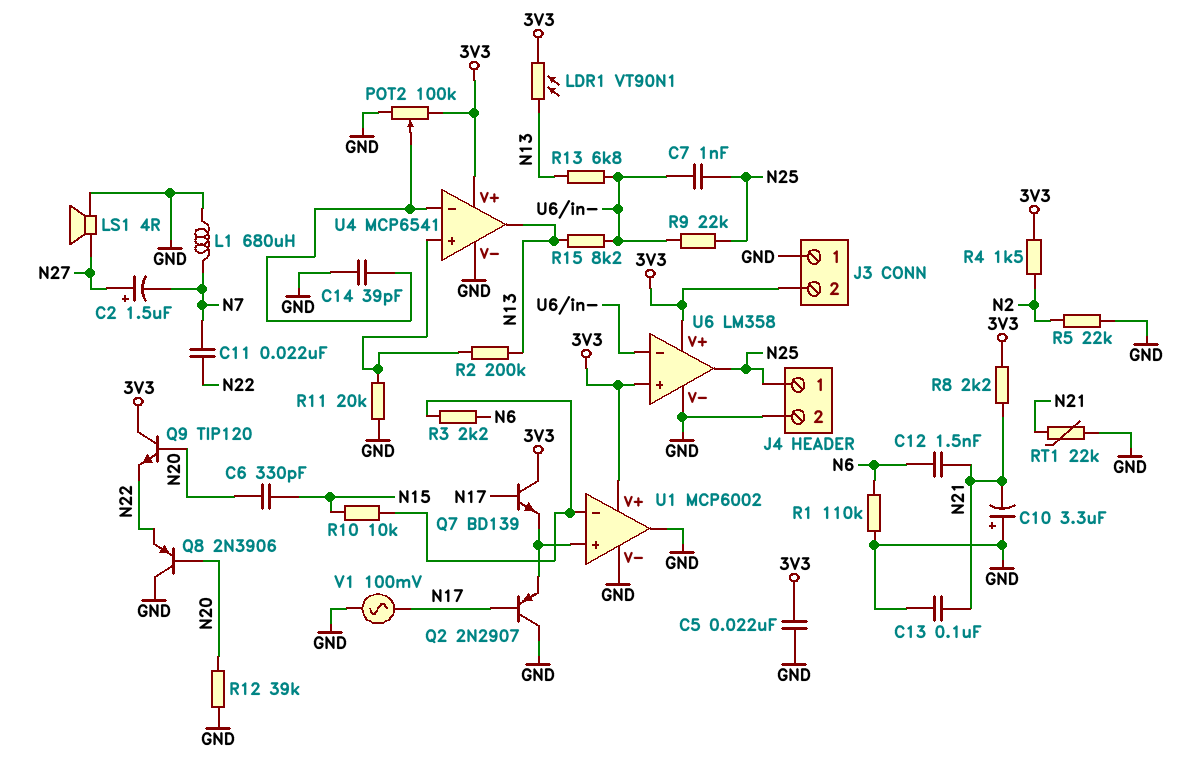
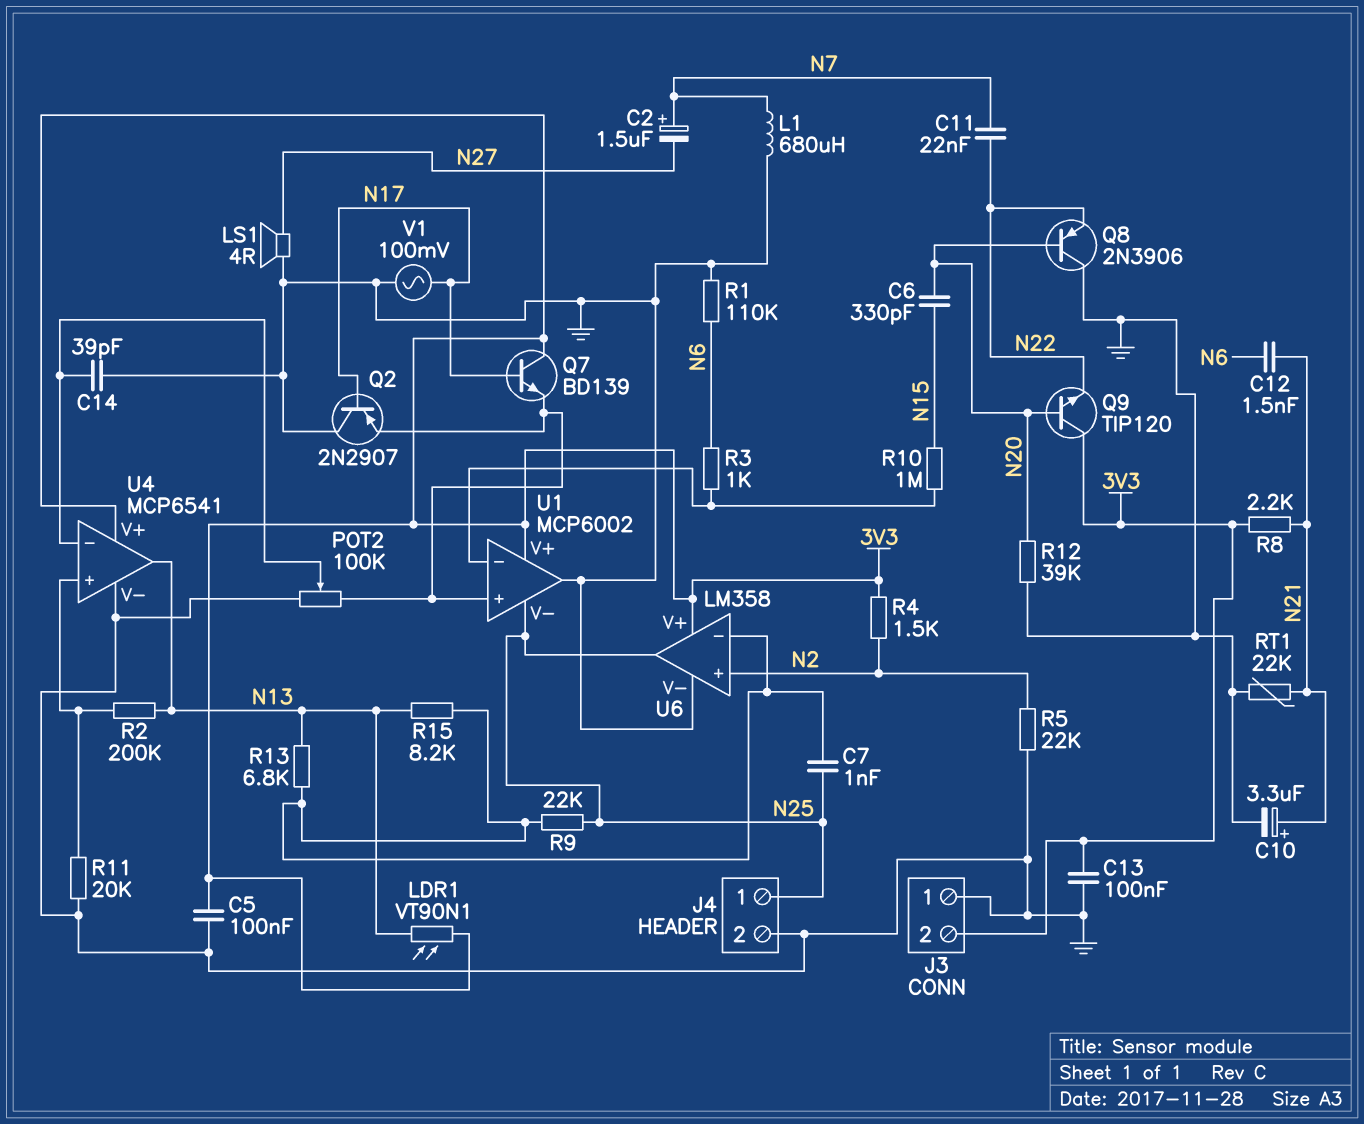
C2: 1.5uF (plus N27, minus N7) -> 1.5uF (plus N7, minus N27)
C5: 22nF (3V3, GND) -> 100nF (3V3, GND)
C10: 3.3uF (plus GND, minus N21) -> 3.3uF (plus N21, minus GND)
C13: 100nF (GND, N21) -> 100nF (3V3, GND)
POT2: 100k (3V3, GND, wiper U4/in-) -> 100k (GND, U1/in+, wiper U4/in-)
R3: 2.2k (N6, U1/in-) -> 1k (N6, U1/in-)
R10: 10k (N15, U1/in-) -> 1M (N15, U1/in-)
U1 pin V-: GND -> N25
U6 pin in+: 3V3 -> N2

